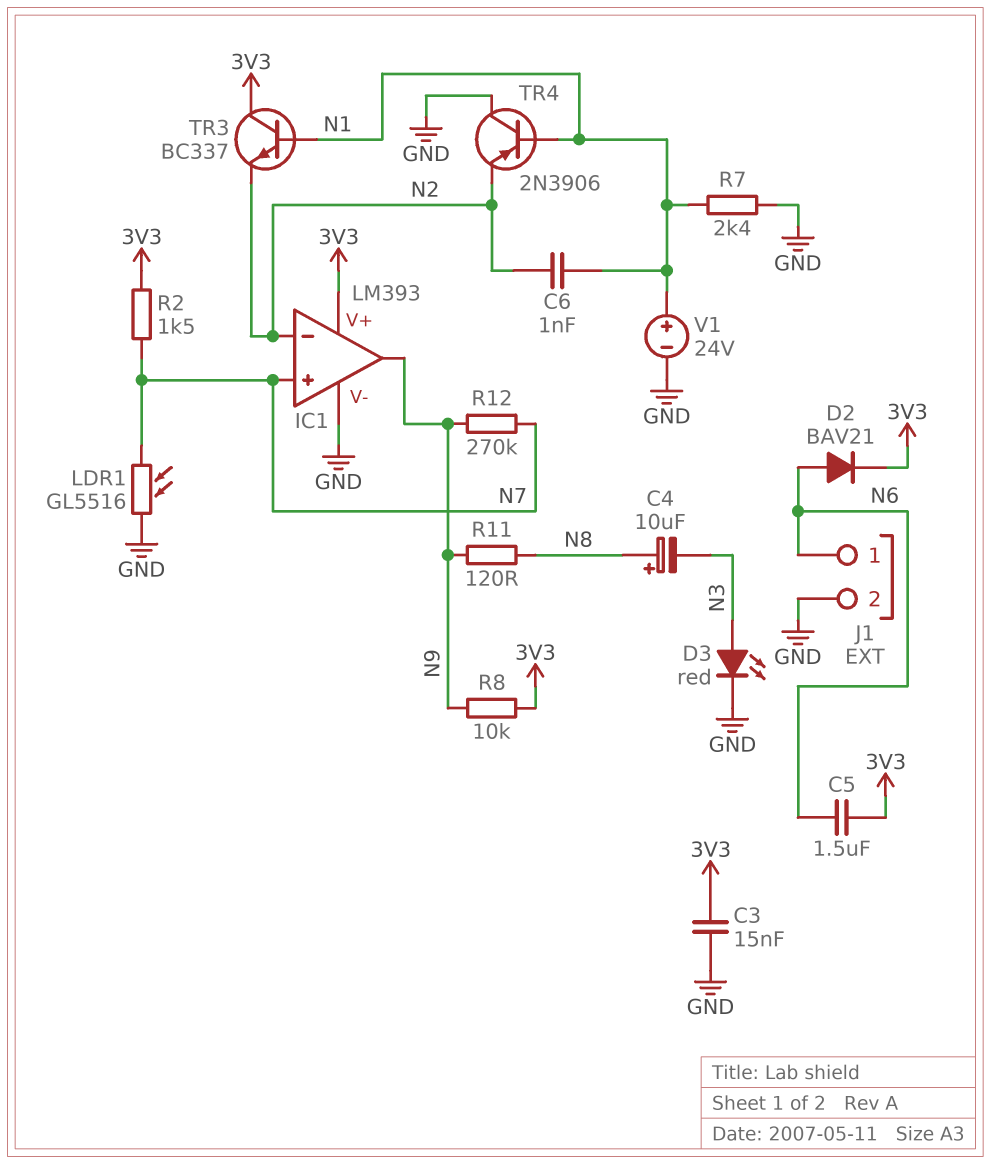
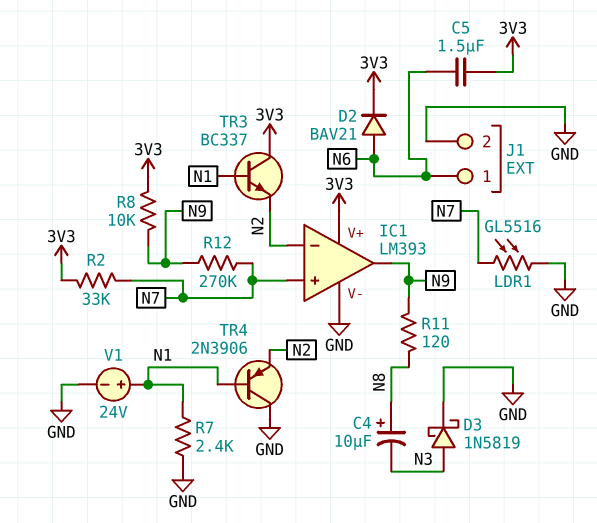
C3: 15nF (3V3, GND) -> none
C6: 1nF (N1, N2) -> none
D3: LED red (A N3, K GND) -> schottky 1N5819 (A N3, K GND)
R2: 1.5k (3V3, N7) -> 33k (3V3, N7)

